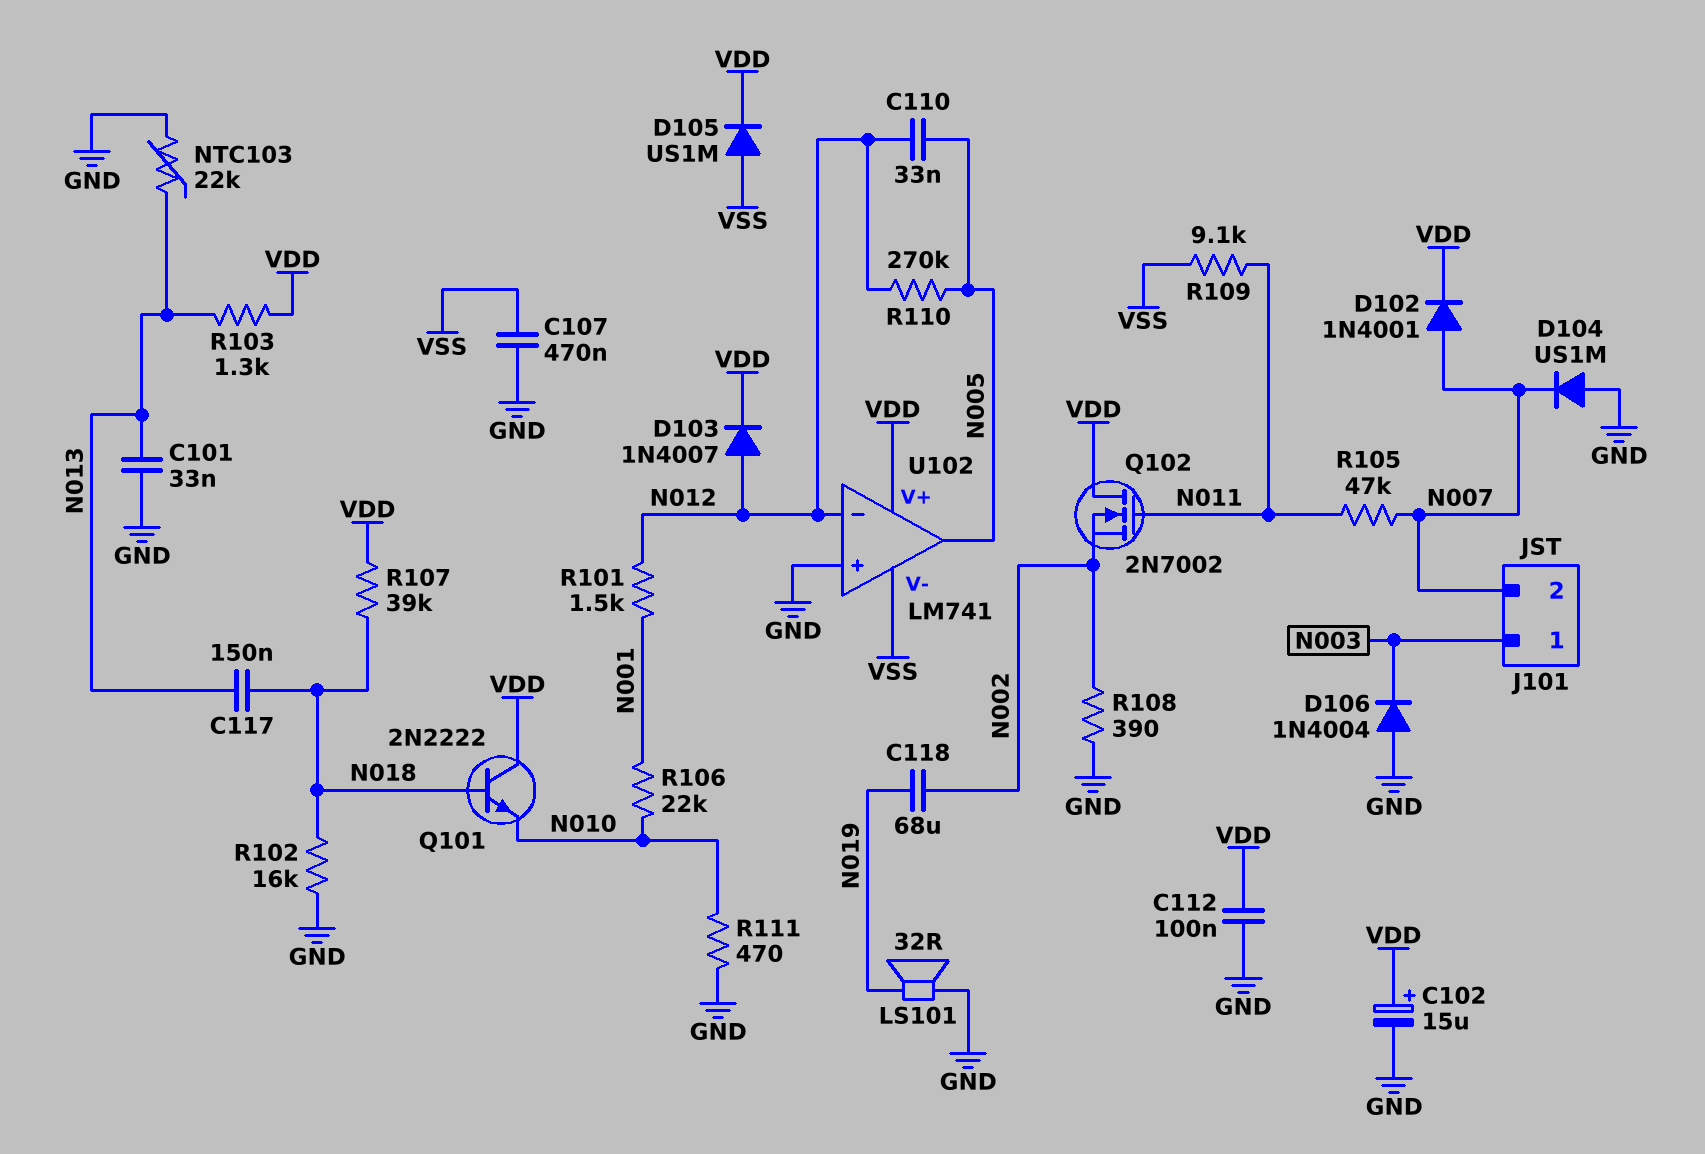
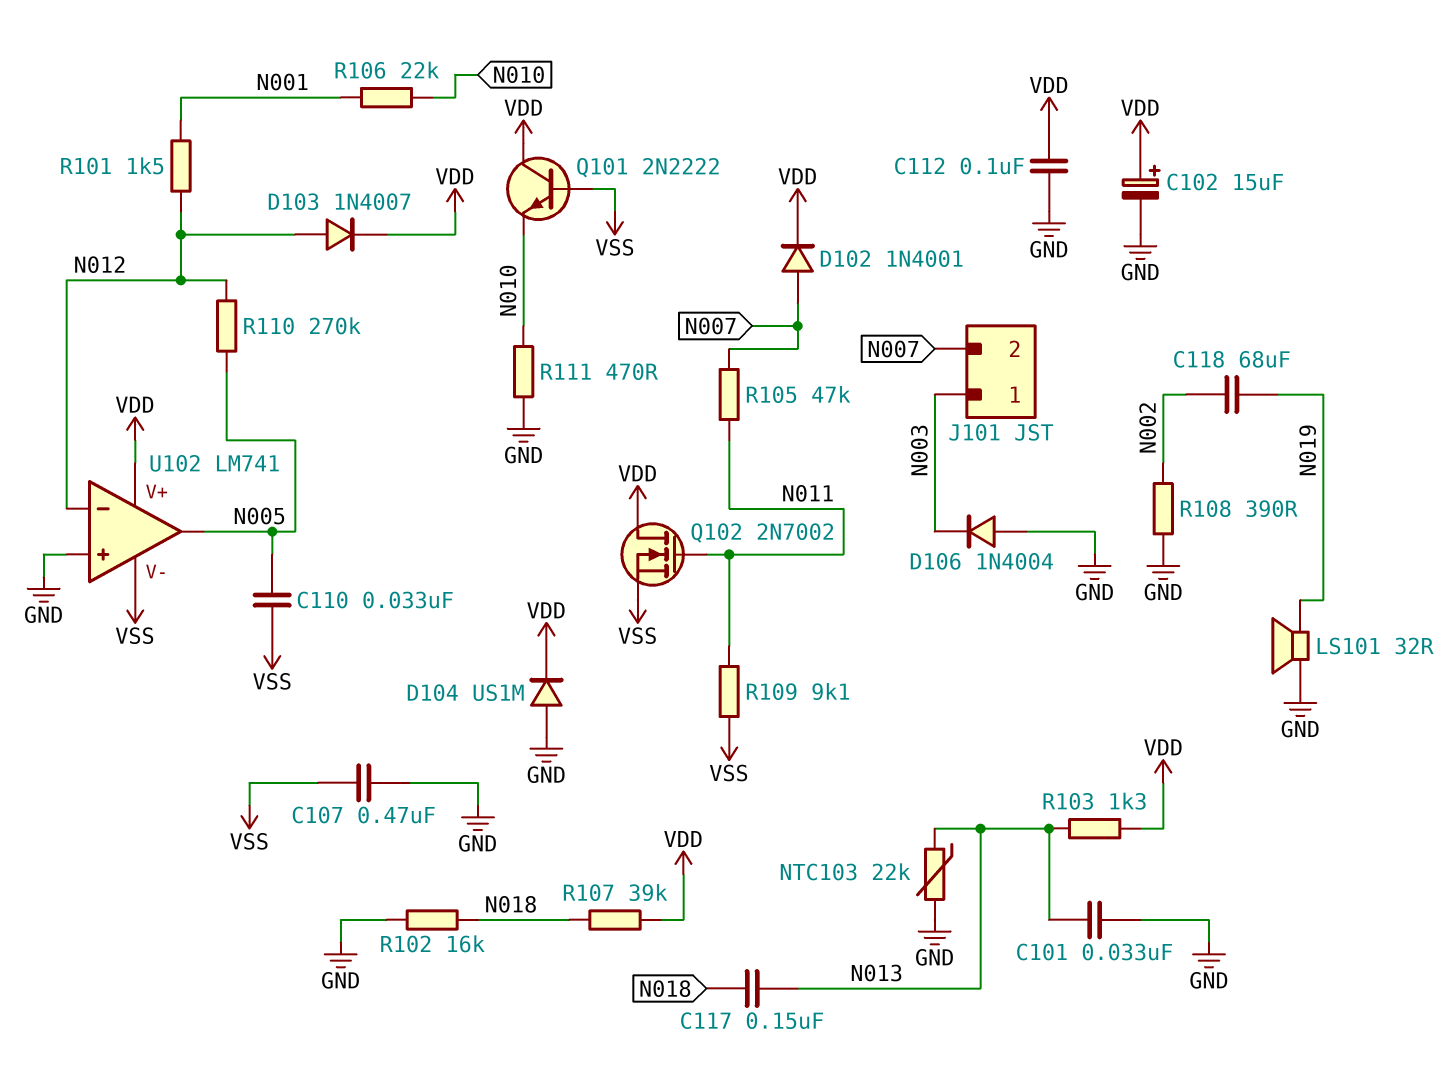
C110: 33nF (N005, N012) -> 33nF (N005, VSS)
D104: diode US1M (A GND, K N007) -> diode US1M (A GND, K VDD)
D105: diode US1M (A VSS, K VDD) -> none
Q101: NPN 2N2222 (B N018, C VDD, E N010) -> NPN 2N2222 (B VSS, C VDD, E N010)
Q102: NMOS 2N7002 (G N011, D VDD, S N002) -> NMOS 2N7002 (G N011, D VDD, S VSS)

